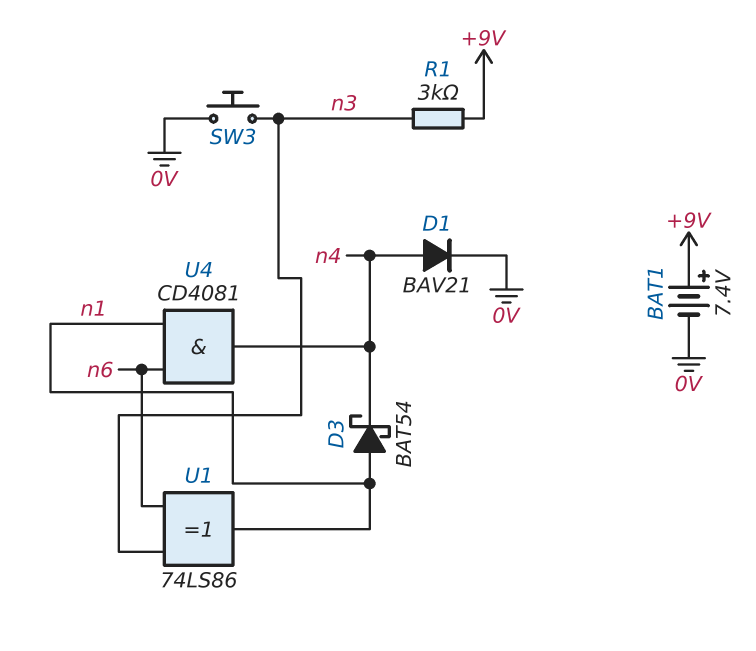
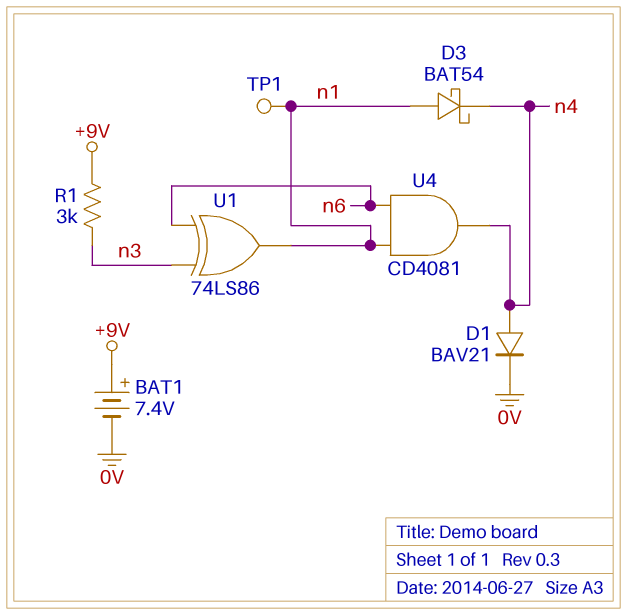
SW3: button (0V, n3) -> none
TP1: none -> test point (n1)

